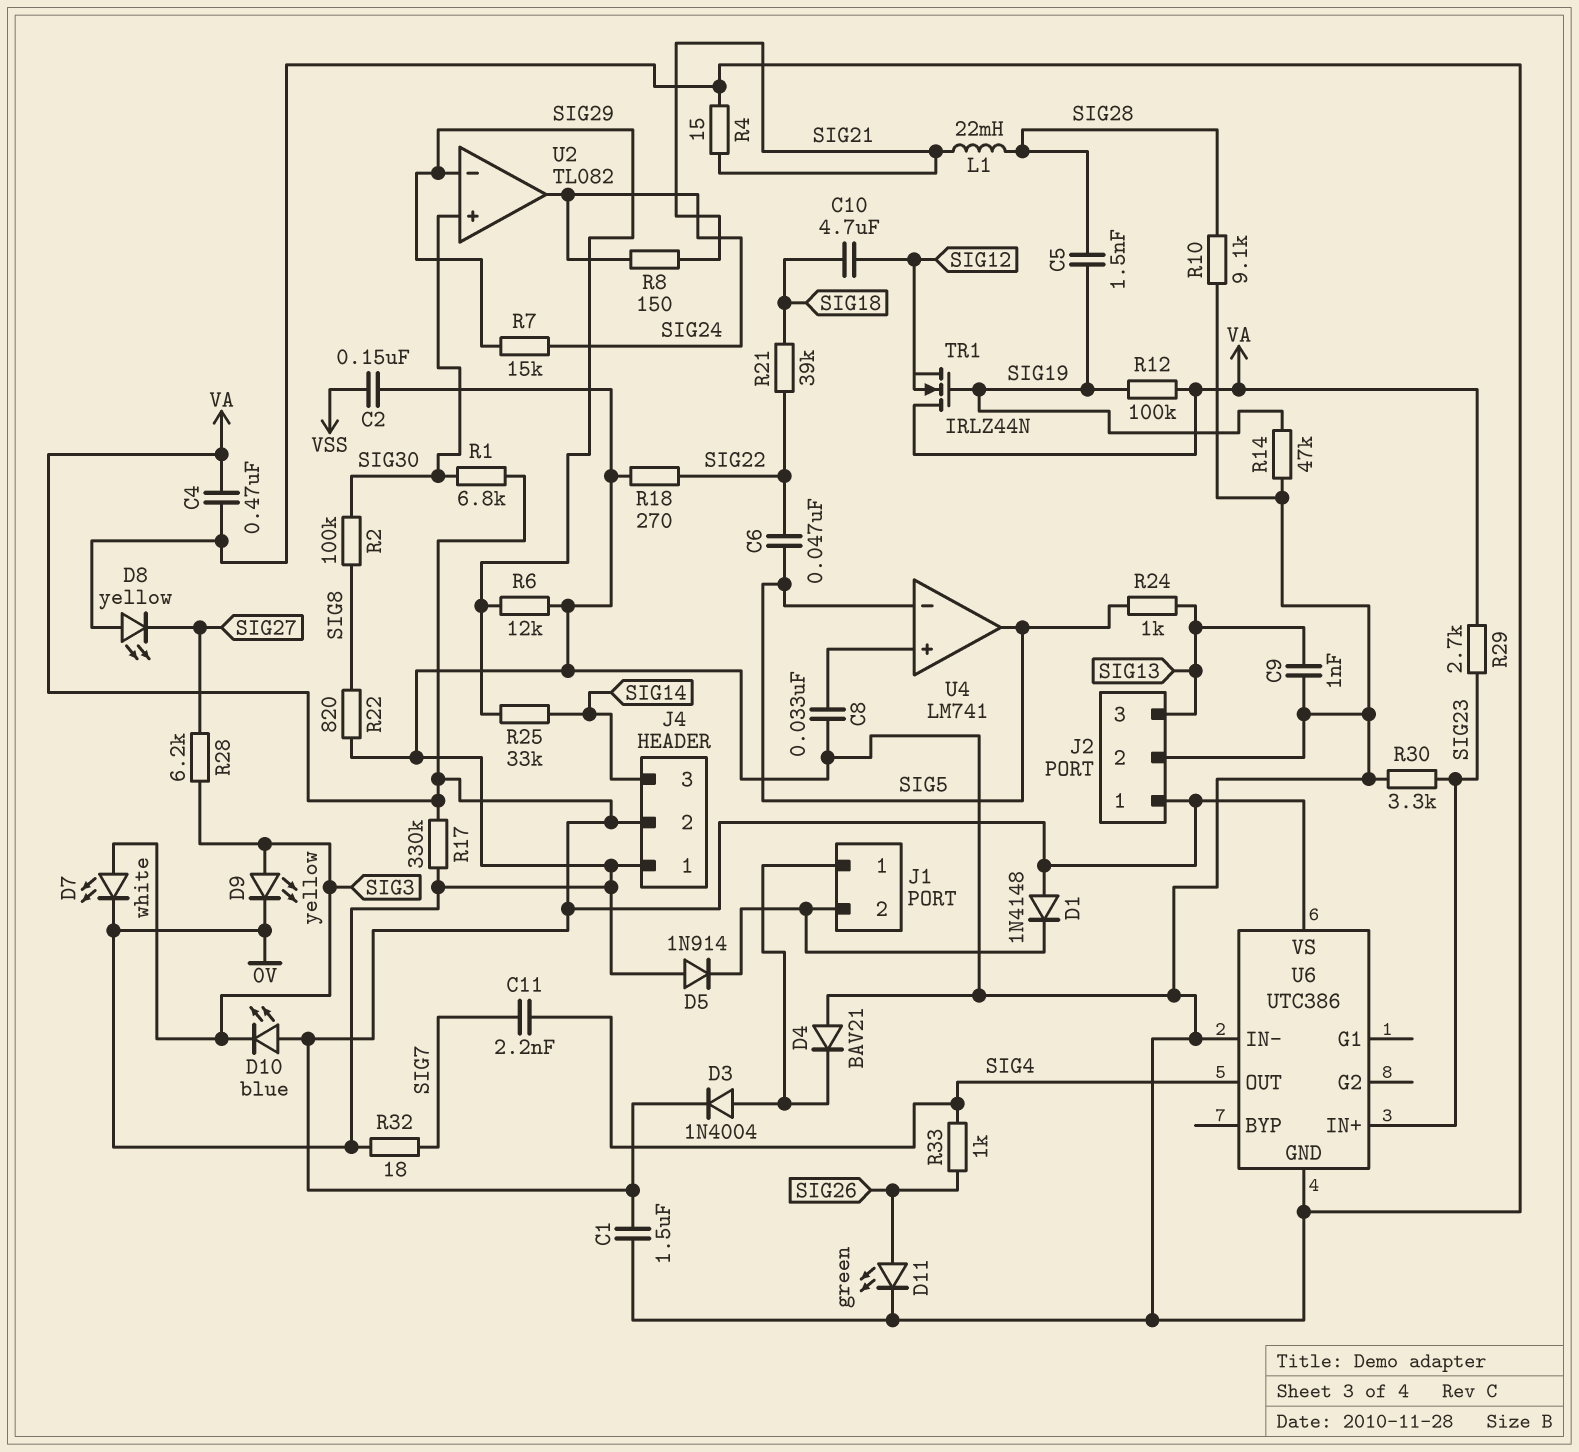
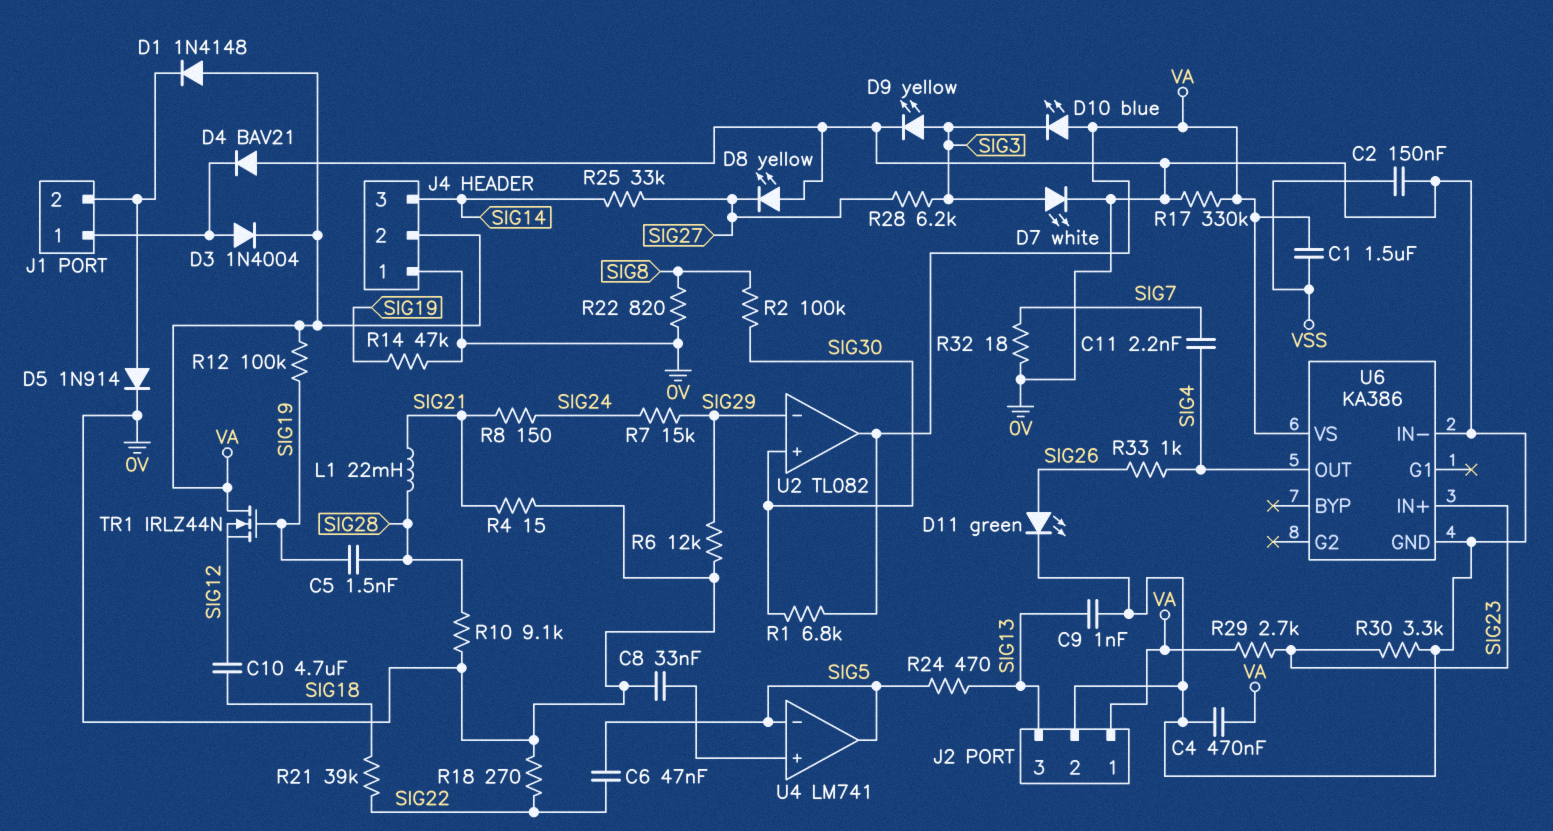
C1: 1.5uF (0V, VA) -> 1.5uF (VA, VSS)
D5: diode 1N914 (A 0V, K J1/2) -> diode 1N914 (A J1/2, K 0V)
R24: 1k (SIG5, SIG13) -> 470 (SIG5, SIG13)
R25: 33k (SIG14, SIG29) -> 33k (SIG14, SIG27)
U2 pin out: SIG24 -> VA
U6: UTC386 -> KA386

